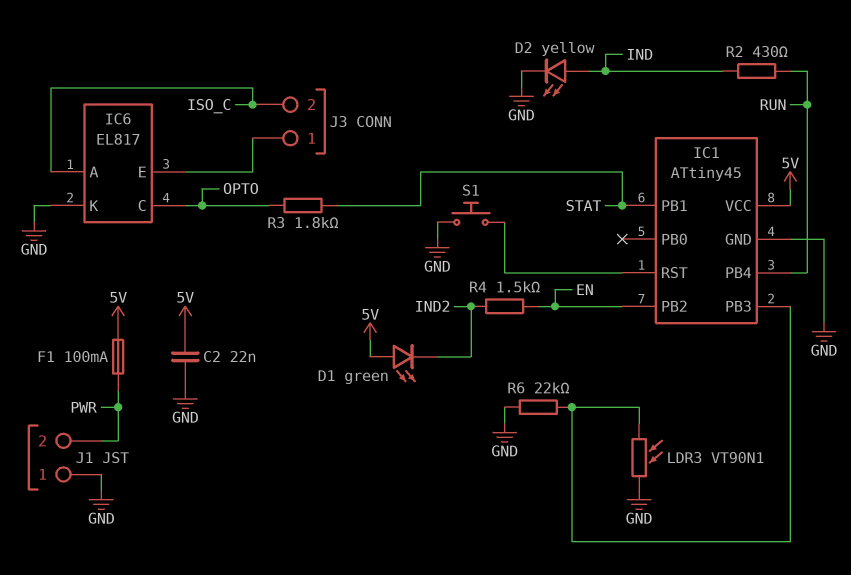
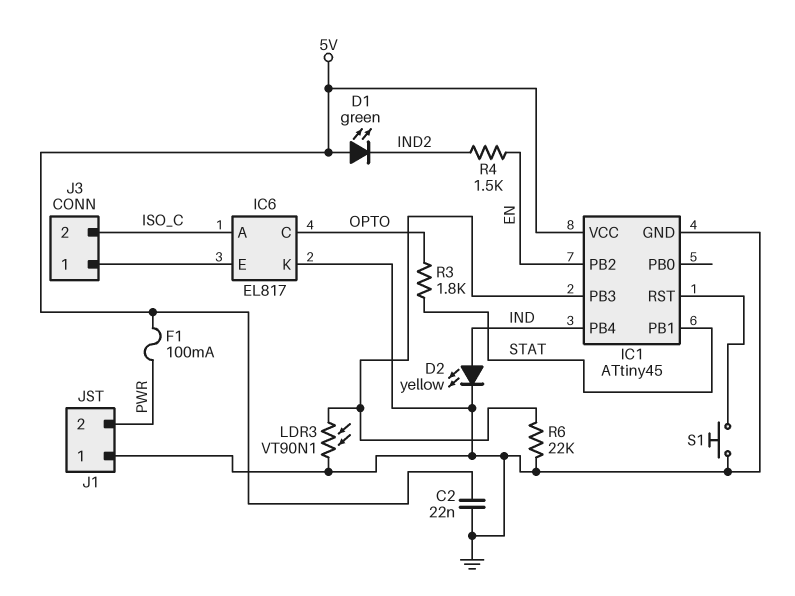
IC1 pin PB4: RUN -> IND
R2: 430 (IND, RUN) -> none

